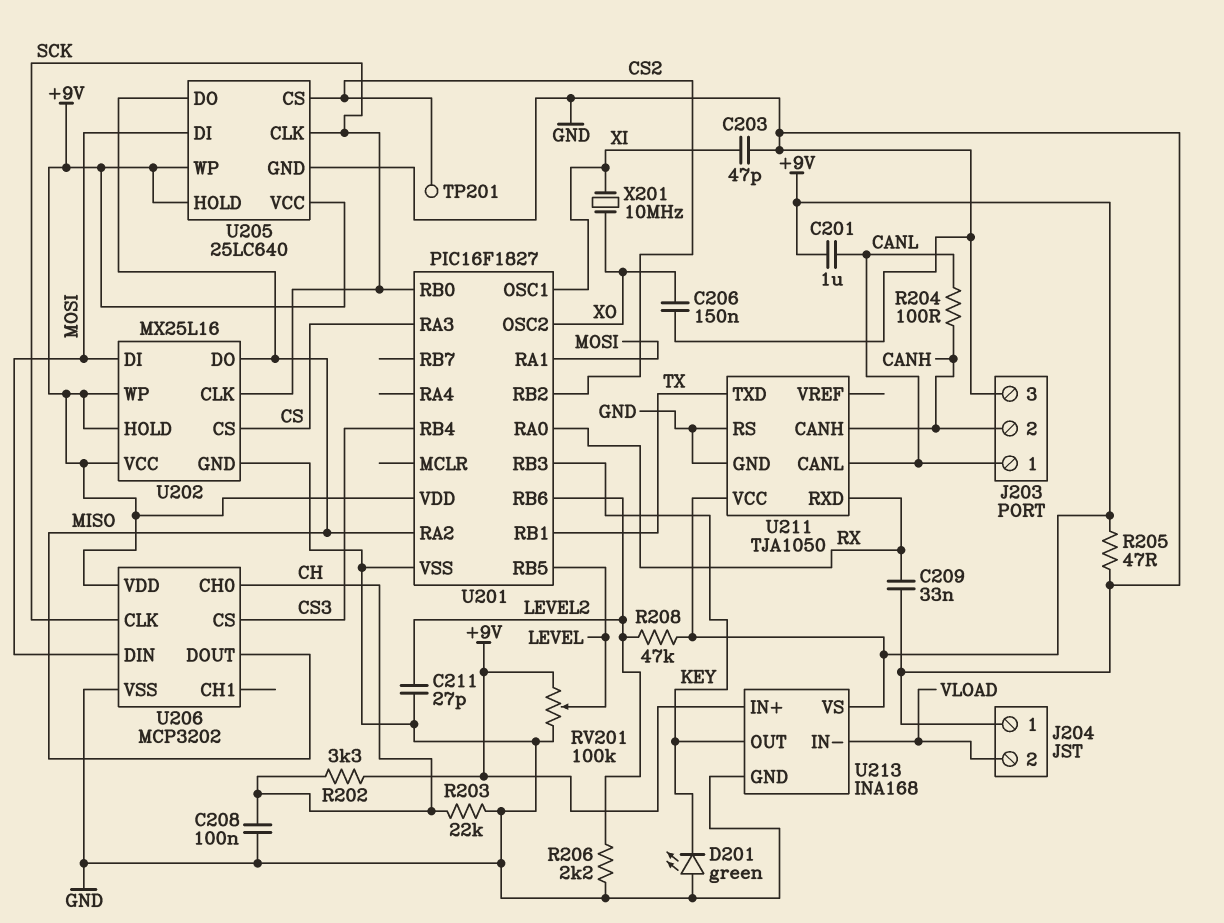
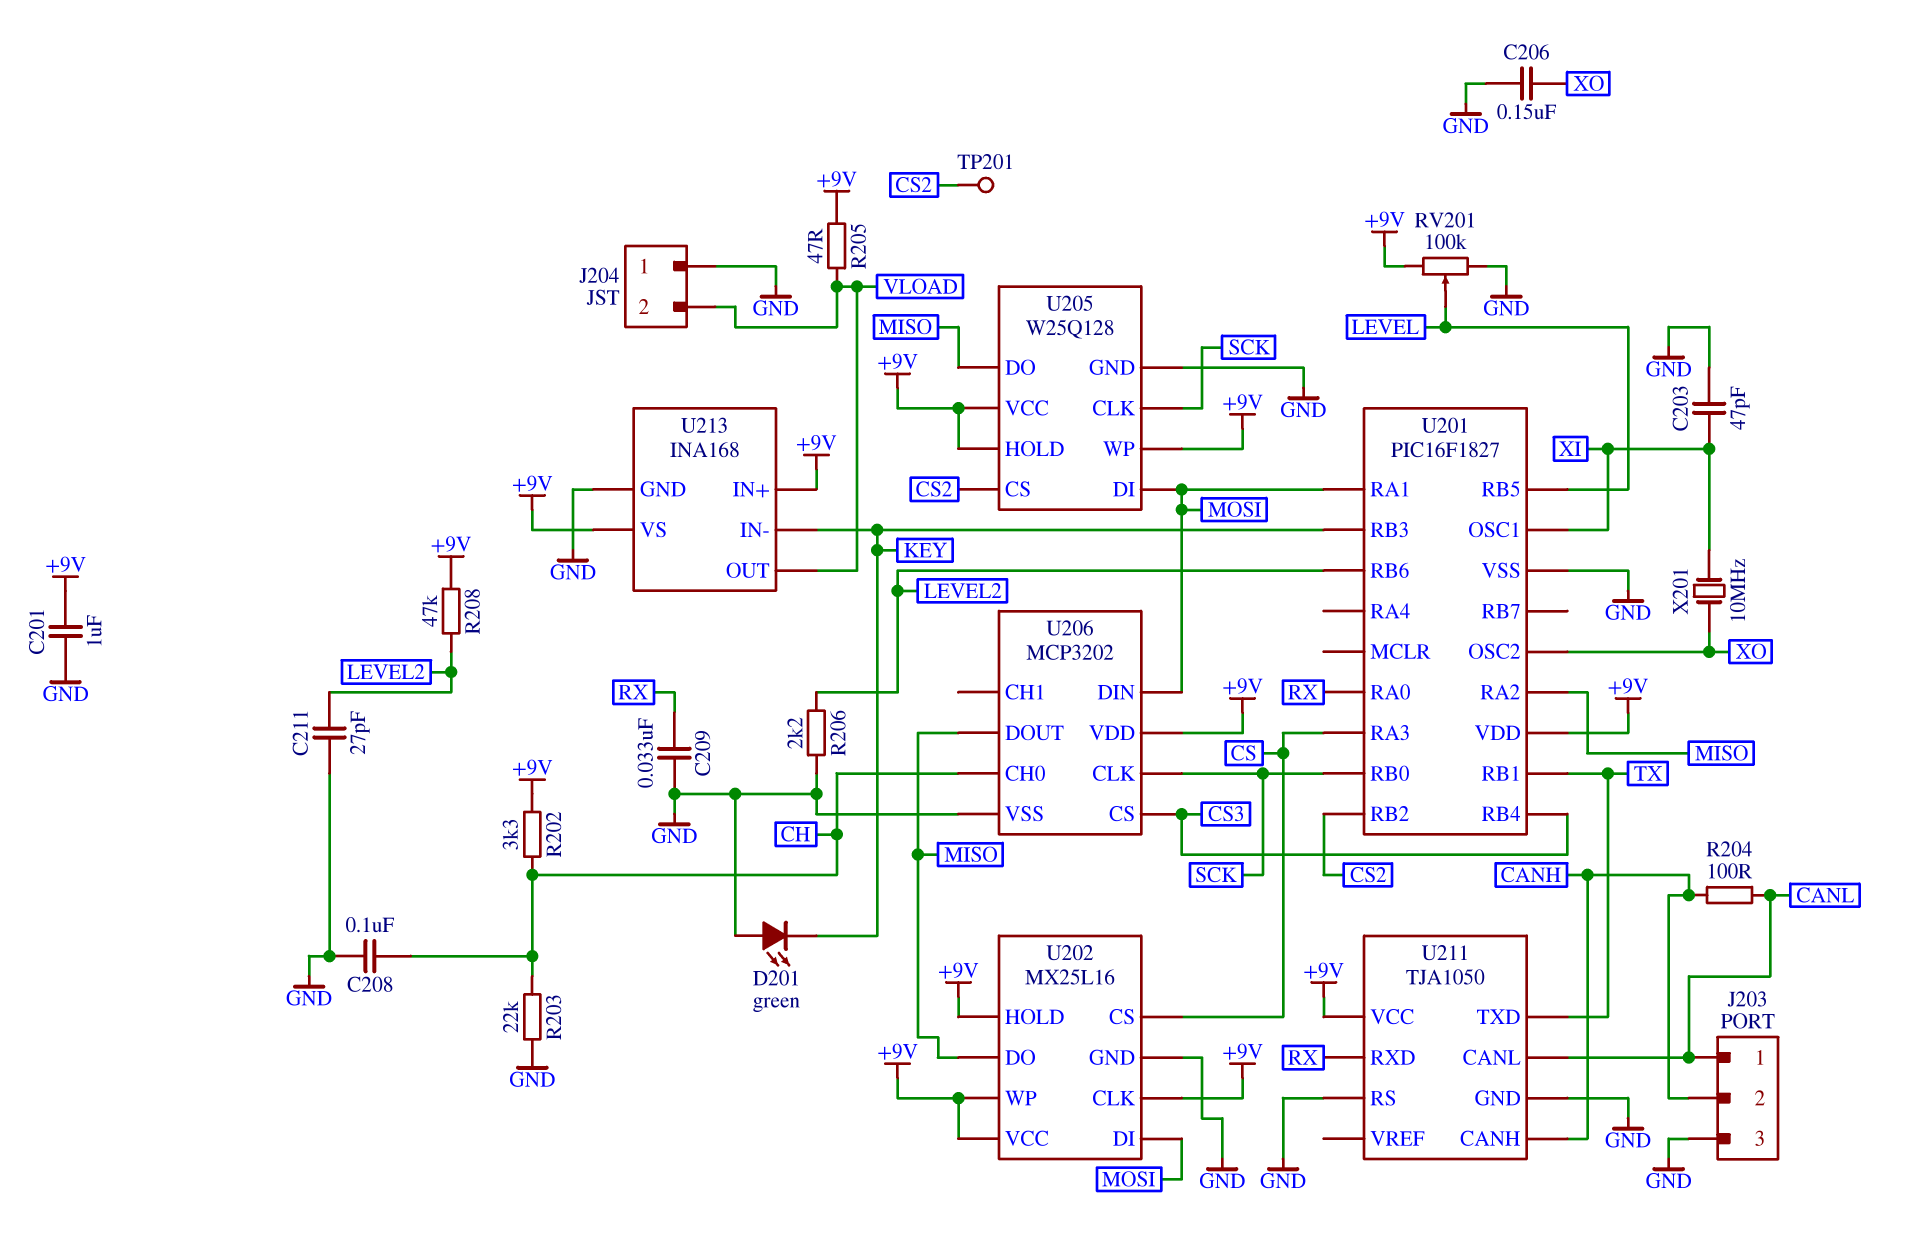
C201: 1uF (+9V, CANL) -> 1uF (+9V, GND)
R205: 47 (+9V, GND) -> 47 (+9V, VLOAD)
U202 pin CLK: SCK -> +9V
U205: 25LC640 -> W25Q128
U213 pin IN-: VLOAD -> KEY
U213 pin OUT: KEY -> VLOAD

